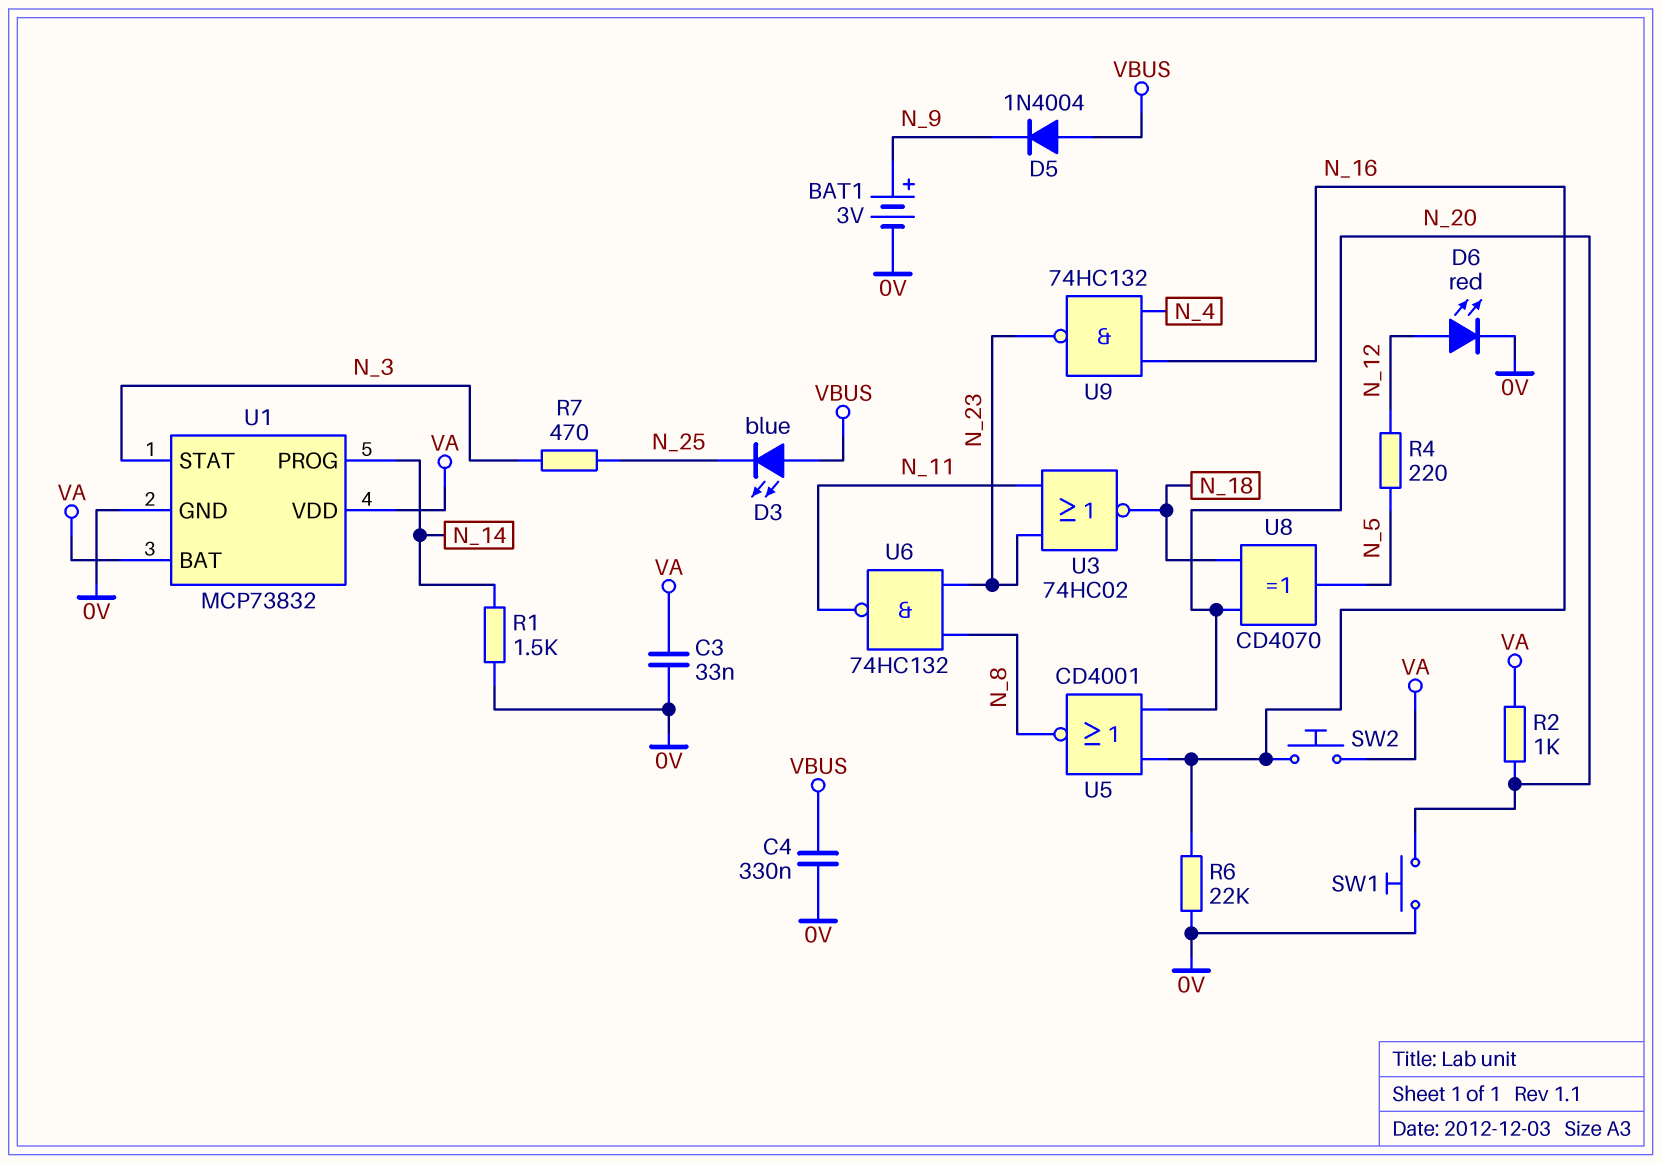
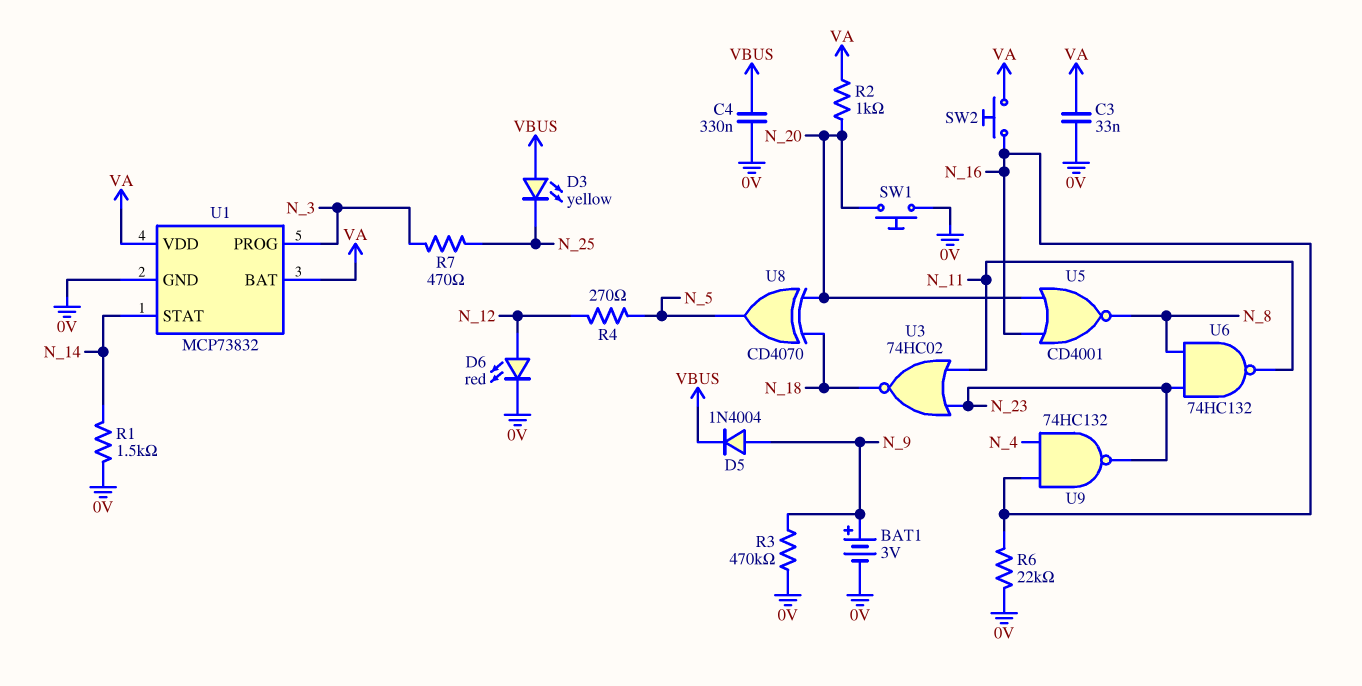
D3: LED blue (A VBUS, K N_25) -> LED yellow (A VBUS, K N_25)
D5: diode 1N4004 (A VBUS, K N_9) -> diode 1N4004 (A N_9, K VBUS)
R3: none -> 470k (0V, N_9)
R4: 220 (N_5, N_12) -> 270 (N_5, N_12)
U1 pin PROG: N_14 -> N_3
U1 pin STAT: N_3 -> N_14

